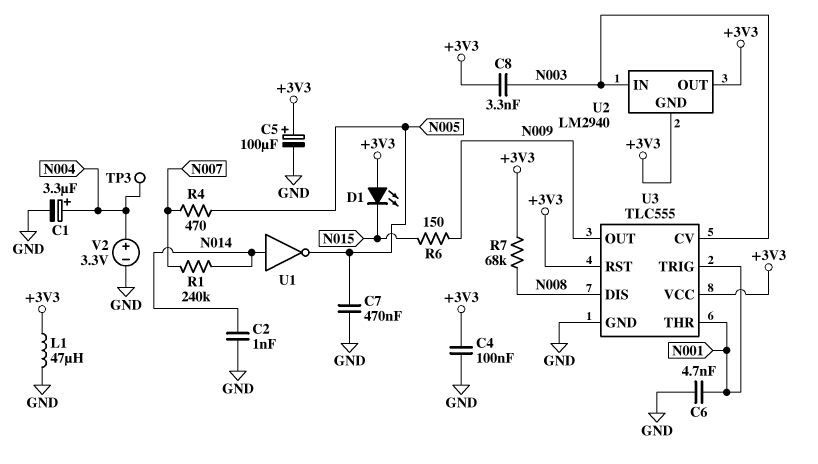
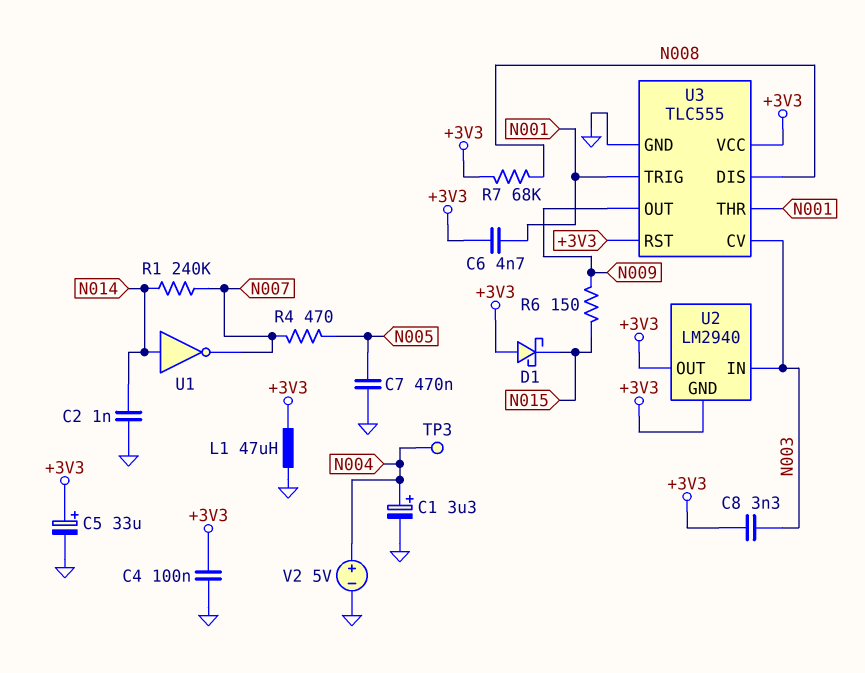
C5: 100uF (plus +3V3, minus GND) -> 33uF (plus +3V3, minus GND)
C6: 4.7nF (GND, N001) -> 4.7nF (+3V3, N001)
D1: LED (A +3V3, K N015) -> schottky (A +3V3, K N015)
U1: NOT (in N014, out N005) -> NOT (in N014, out N007)
V2: 3.3V (plus N004, minus GND) -> 5V (plus N004, minus GND)

